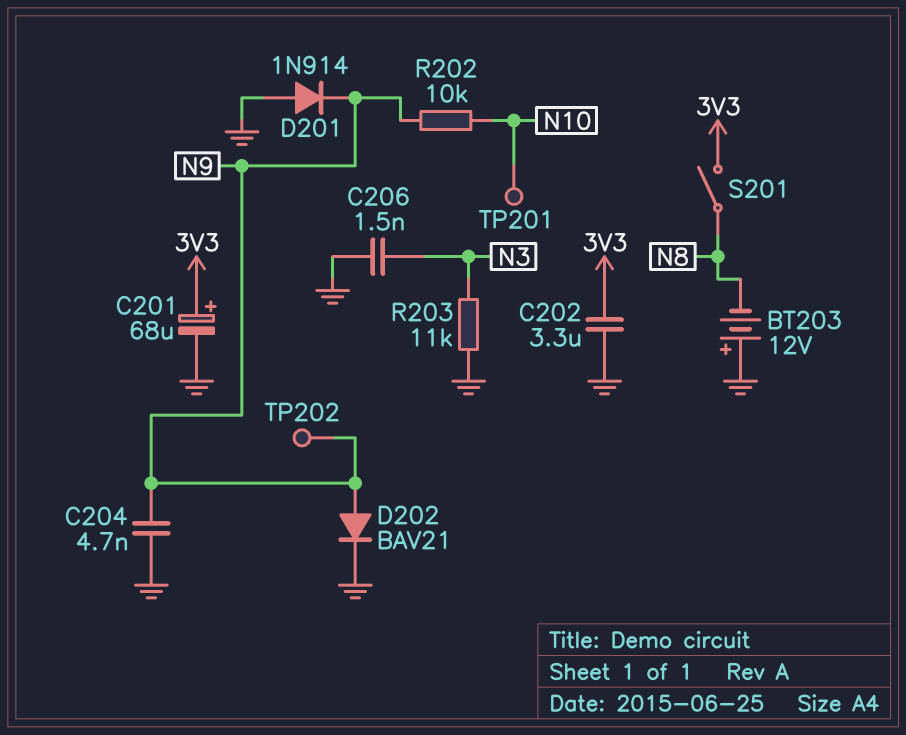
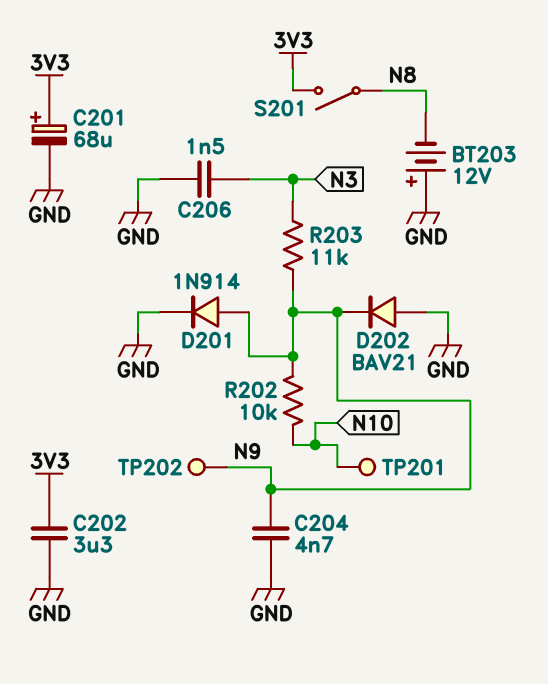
D201: diode 1N914 (A GND, K N9) -> diode 1N914 (A N9, K GND)
D202: diode BAV21 (A N9, K GND) -> diode BAV21 (A GND, K N9)
R203: 11k (GND, N3) -> 11k (N3, N9)

